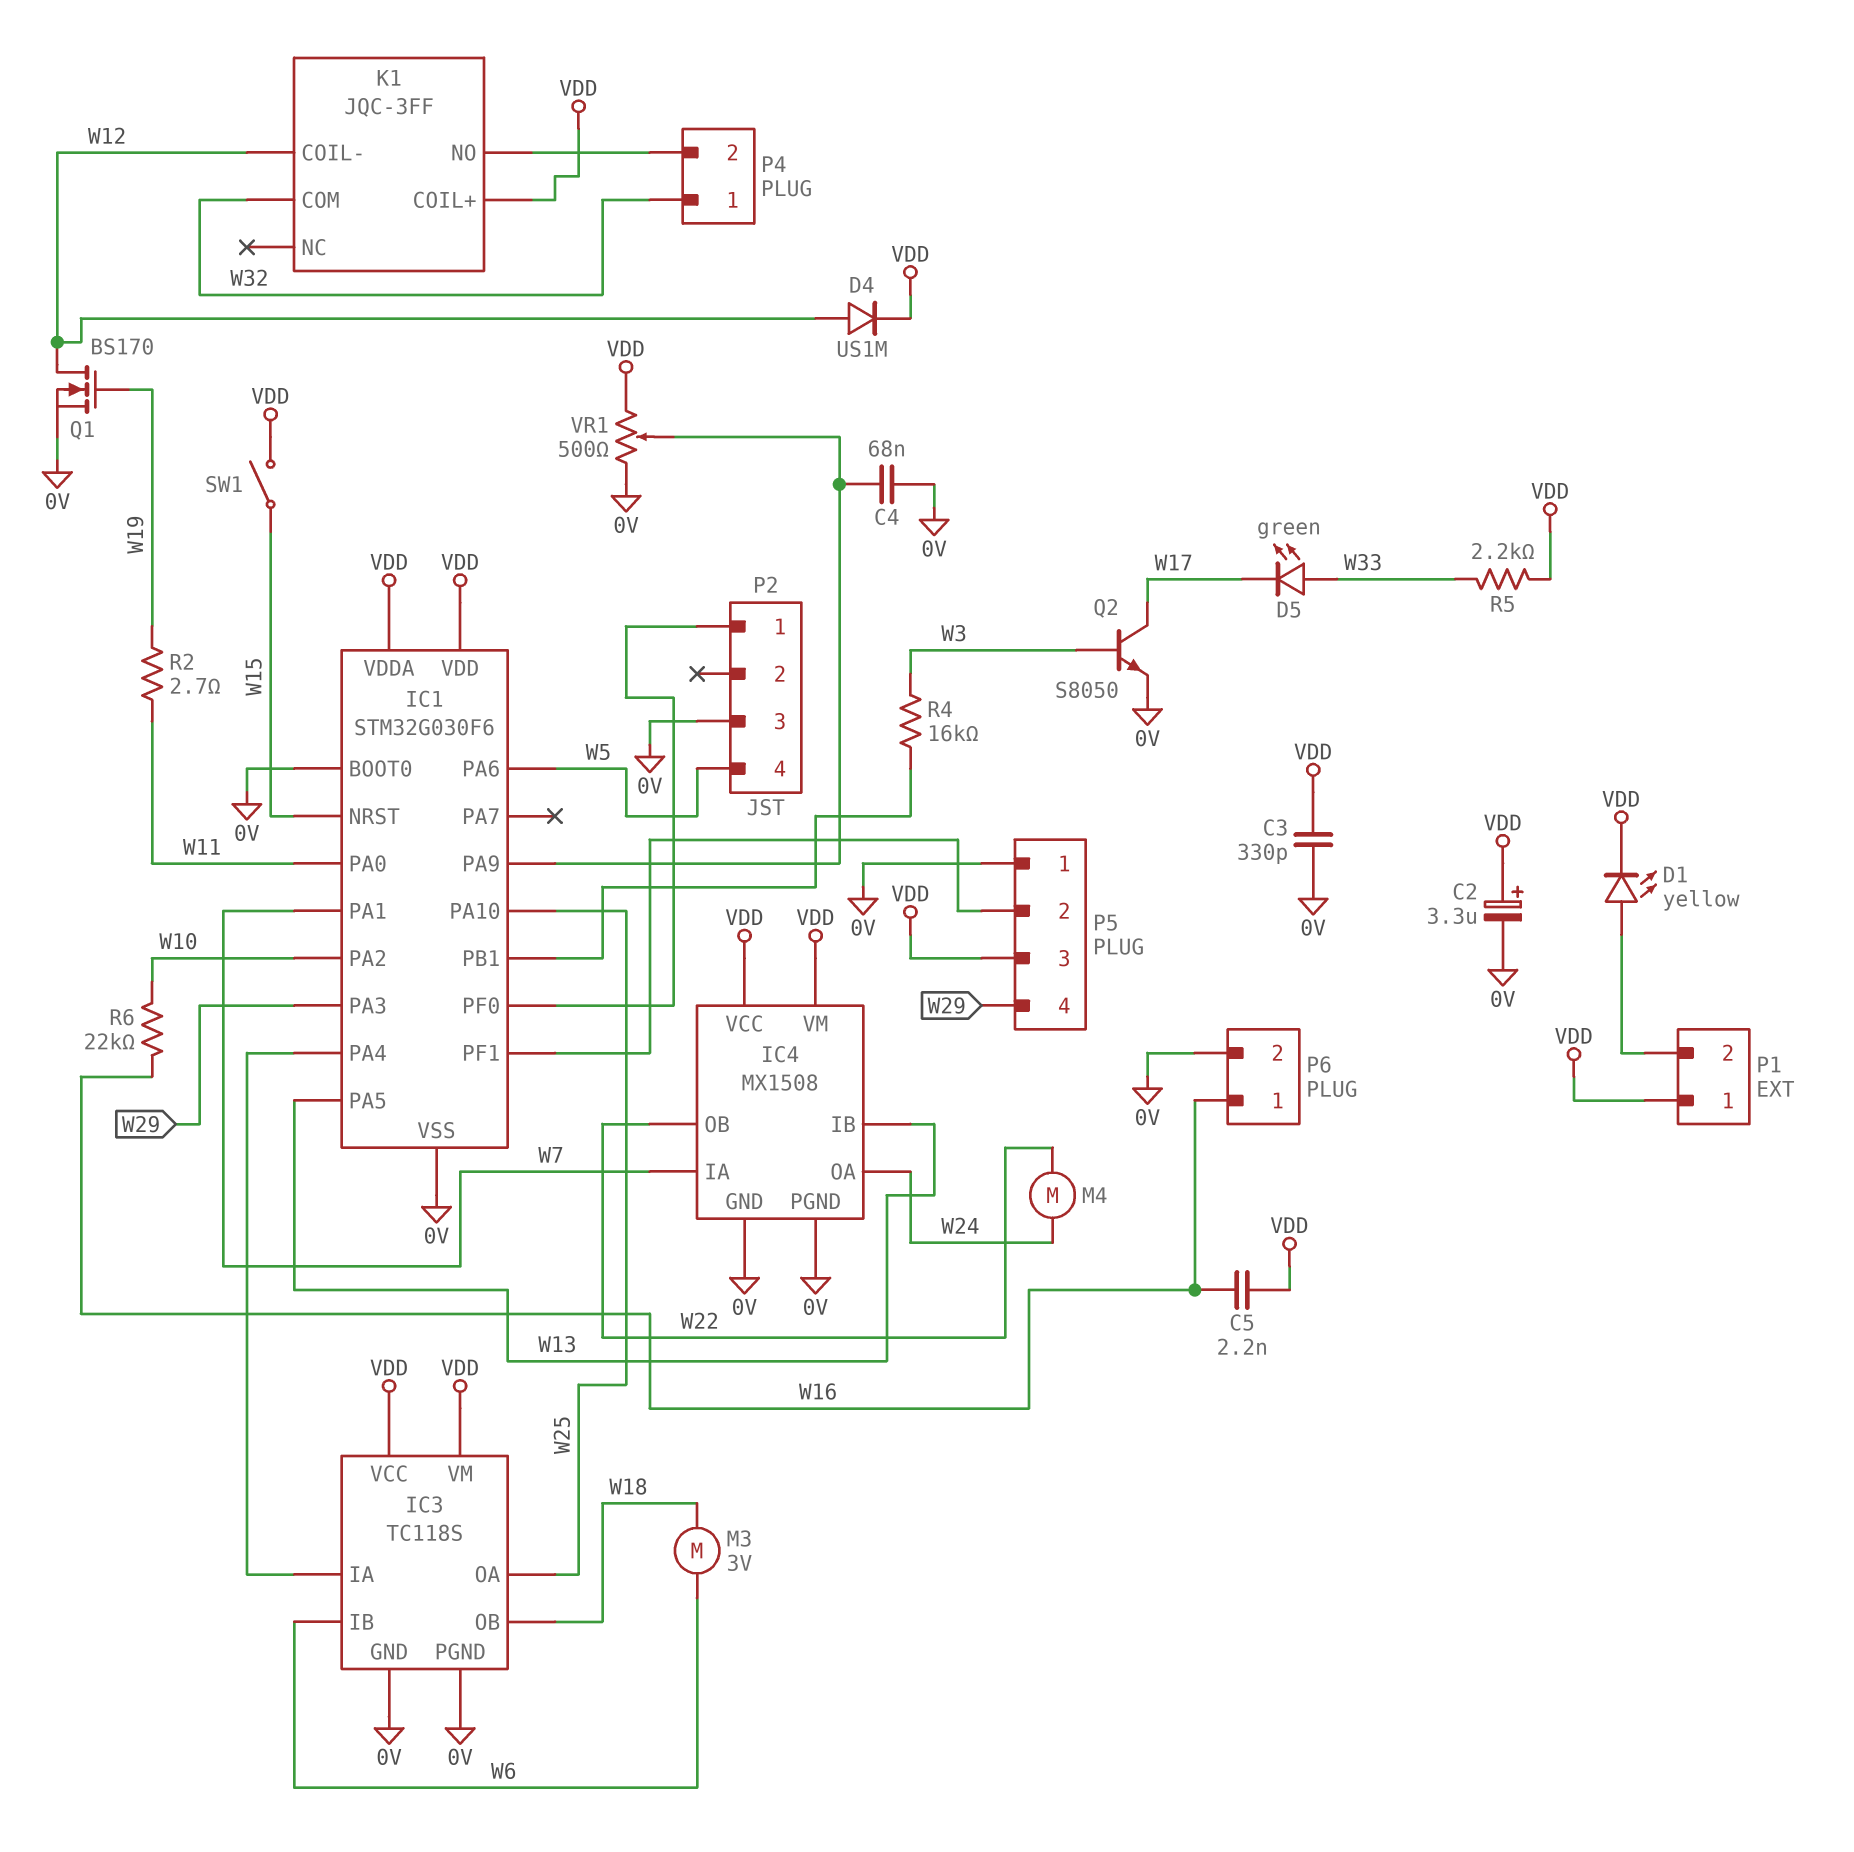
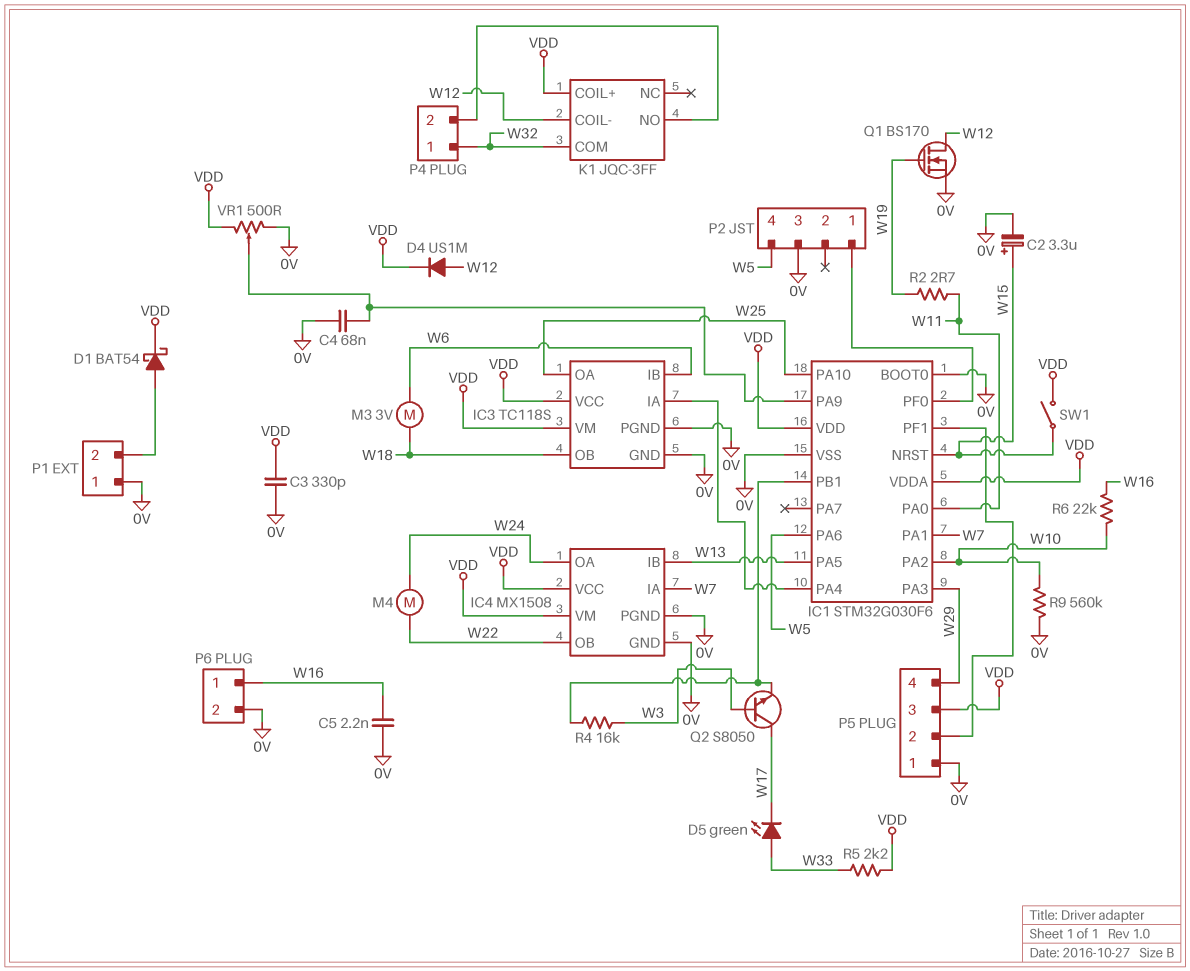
C2: 3.3uF (plus VDD, minus 0V) -> 3.3uF (plus W15, minus 0V)
C5: 2.2nF (VDD, W16) -> 2.2nF (0V, W16)
D1: LED yellow (A P1/2, K VDD) -> schottky BAT54 (A P1/2, K VDD)
P1 pin 1: VDD -> 0V
Q2: NPN S8050 (B W3, C W17, E 0V) -> NPN S8050 (B W3, C W17, E IC1/PB1)
R9: none -> 560k (0V, W10)

